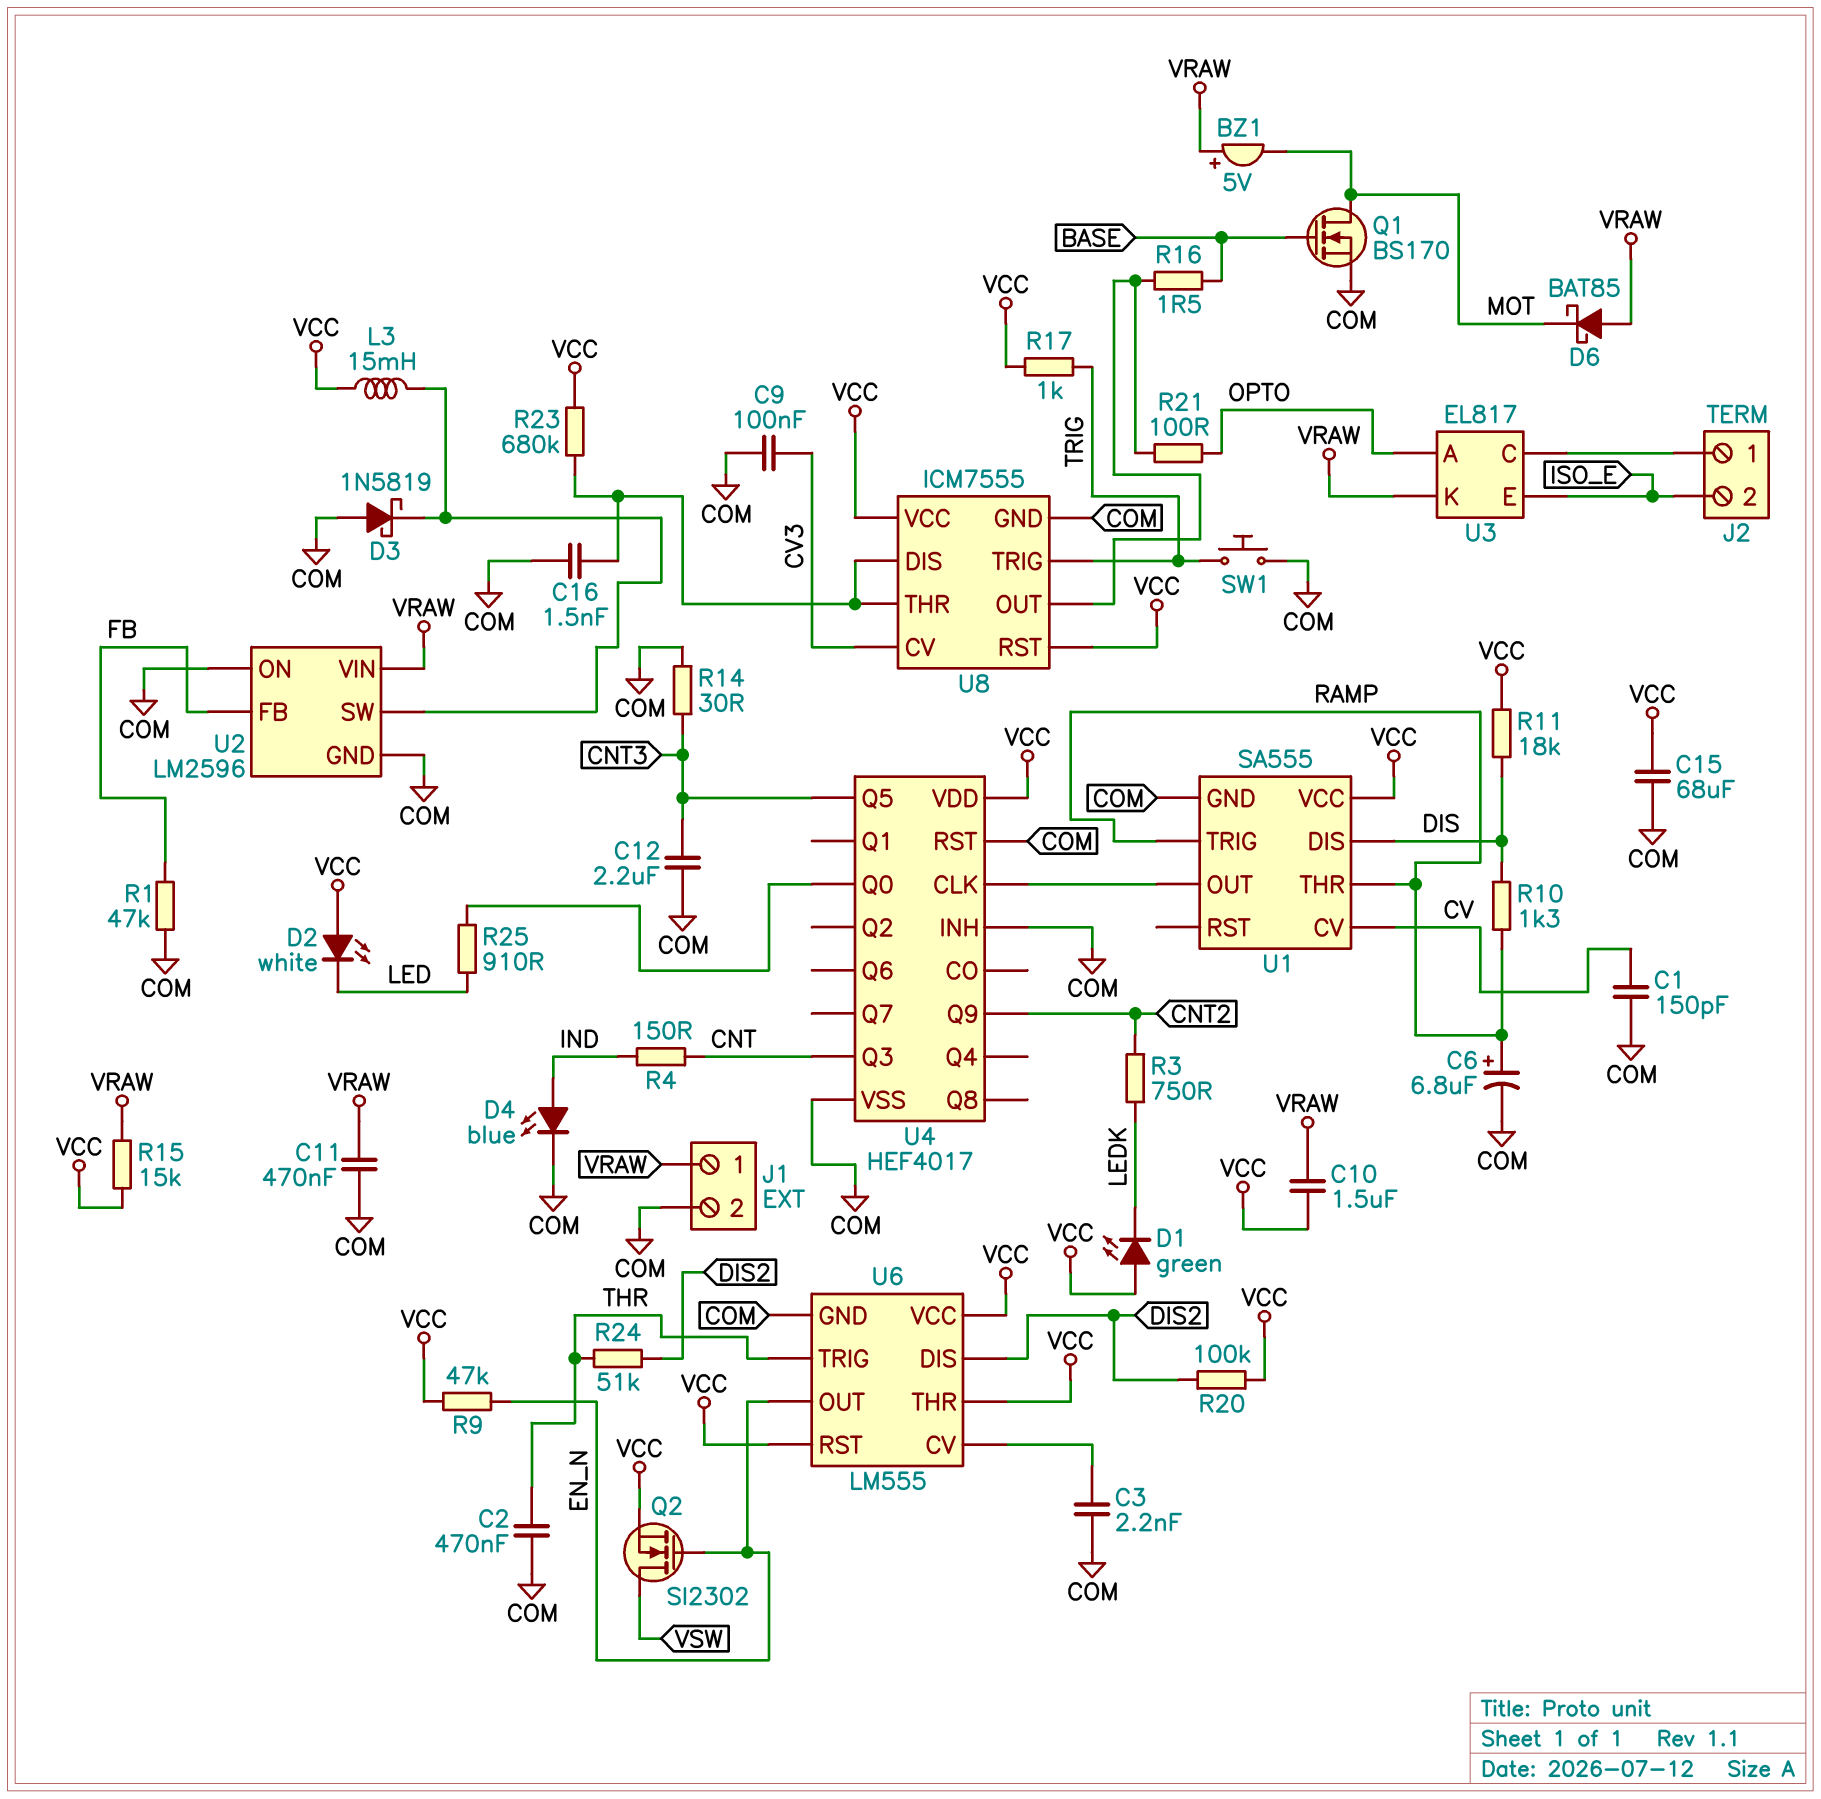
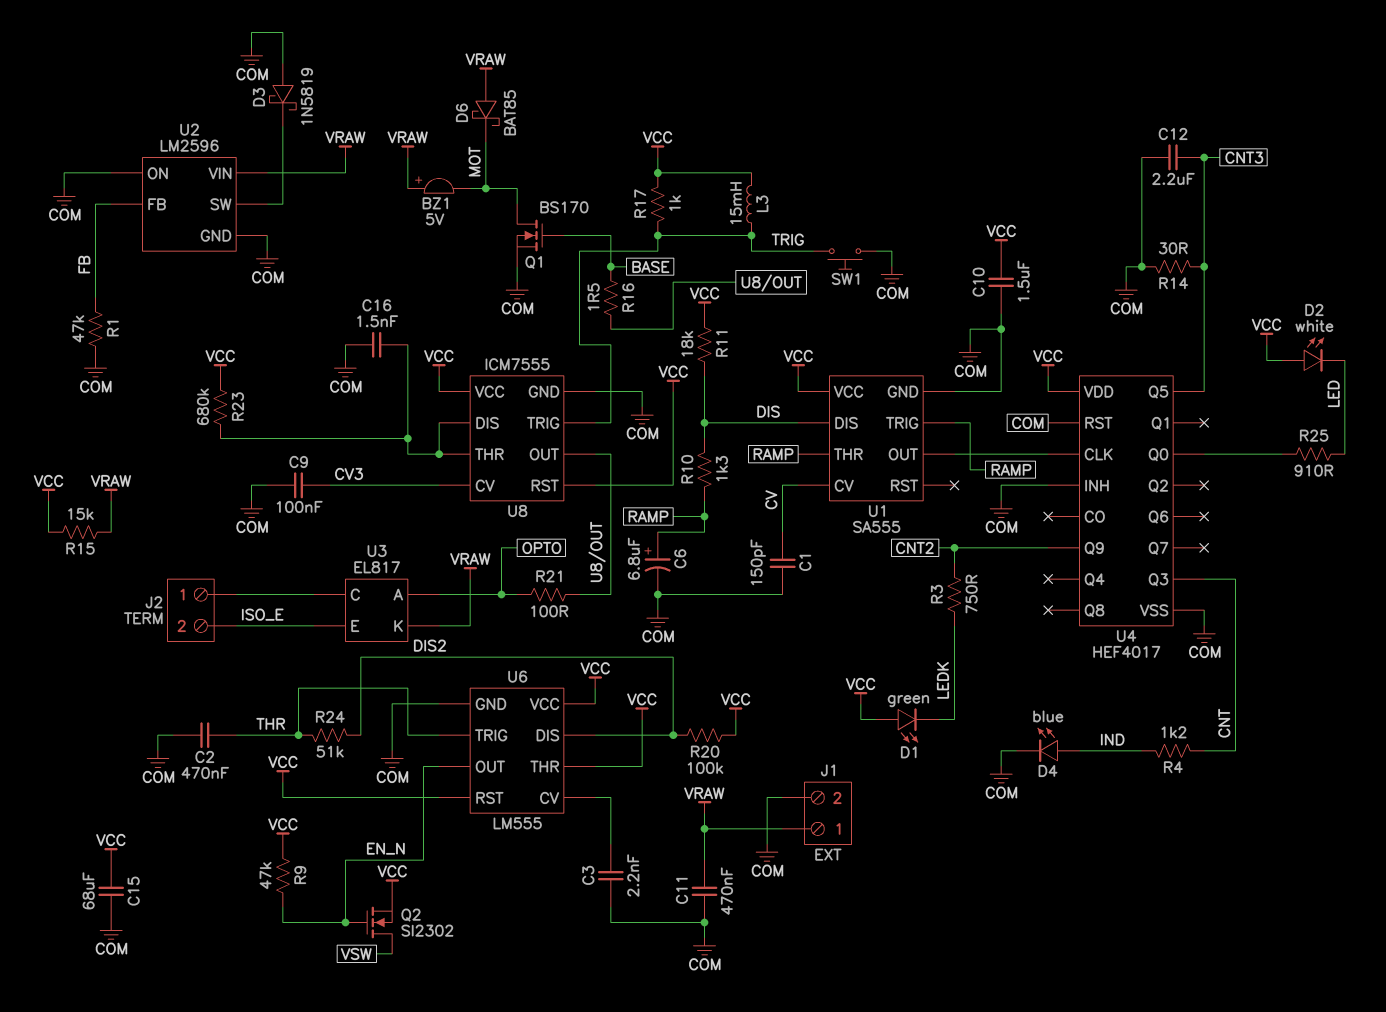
C10: 1.5uF (VCC, VRAW) -> 1.5uF (COM, VCC)
L3: 15mH (U2/SW, VCC) -> 15mH (TRIG, VCC)
R4: 150 (CNT, IND) -> 1.2k (CNT, IND)

